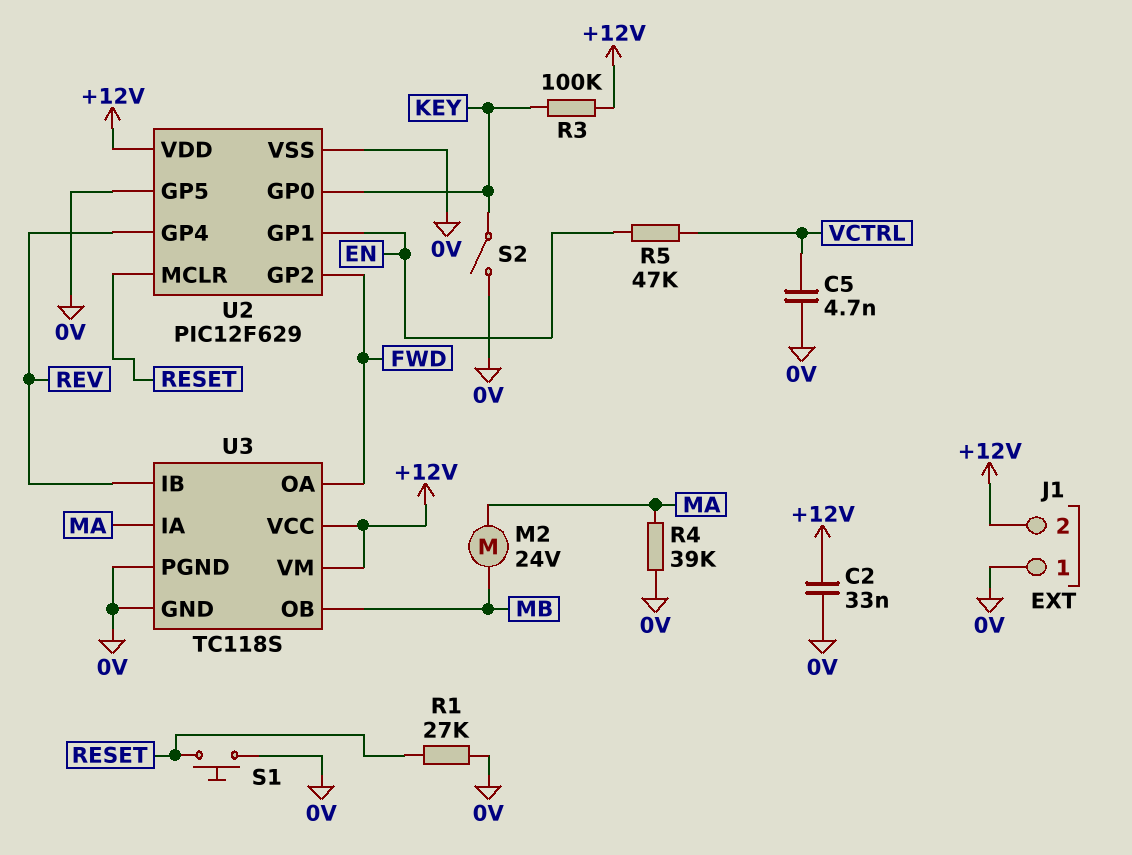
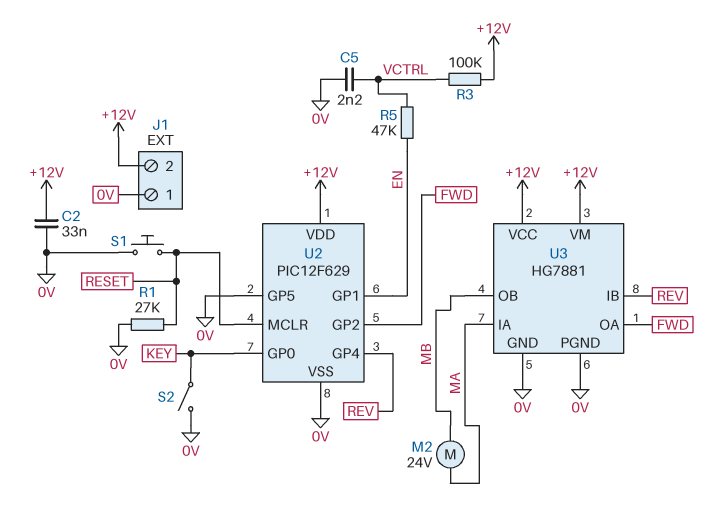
C5: 4.7nF (0V, VCTRL) -> 2.2nF (0V, VCTRL)
R3: 100k (+12V, KEY) -> 100k (+12V, VCTRL)
R4: 39k (0V, MA) -> none
U3: TC118S -> HG7881

